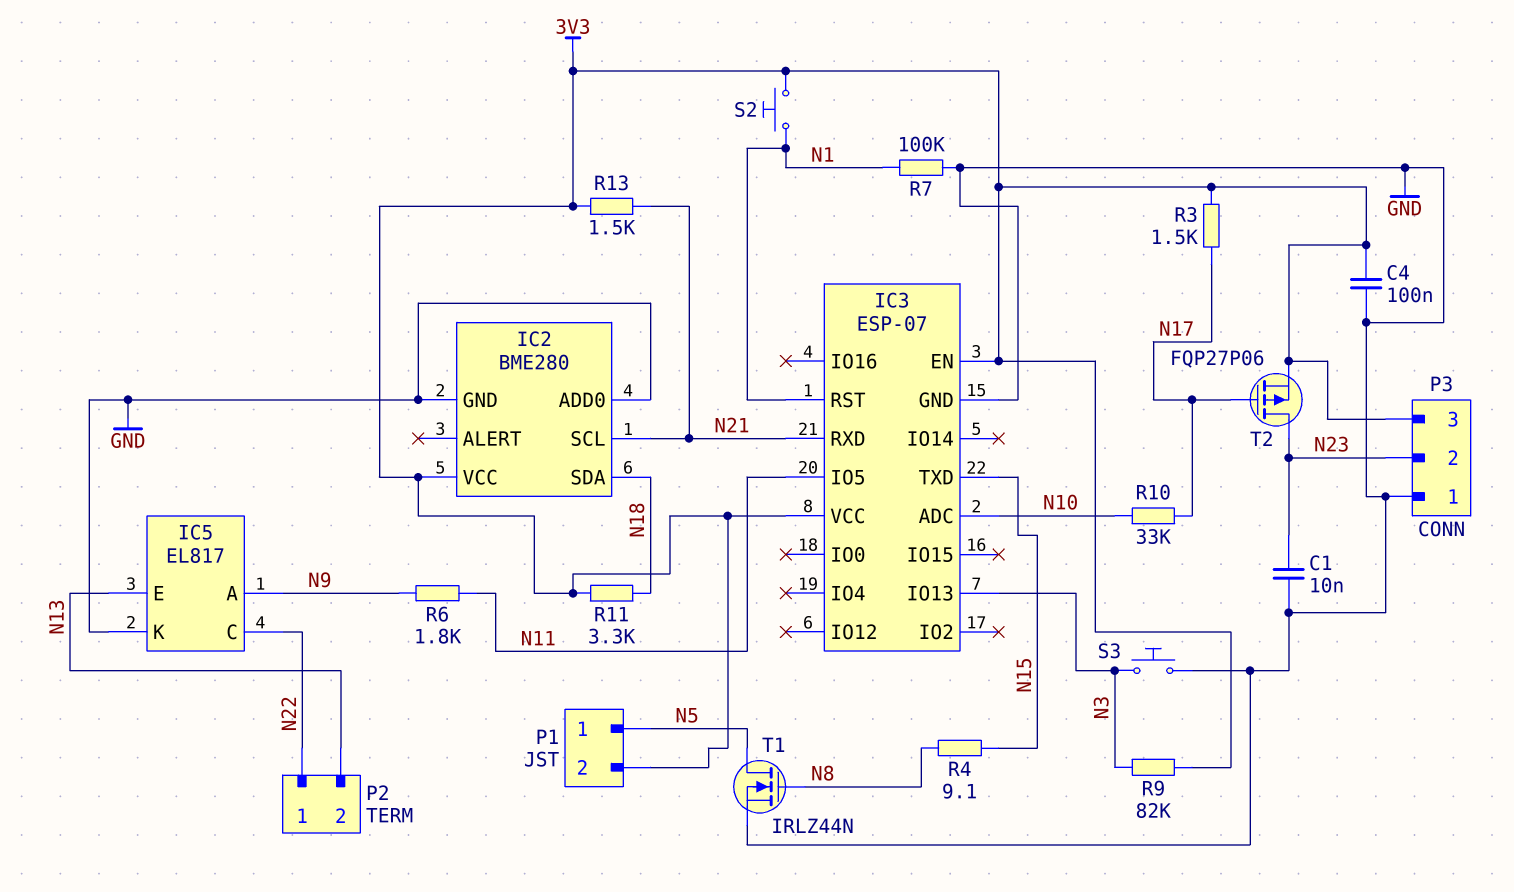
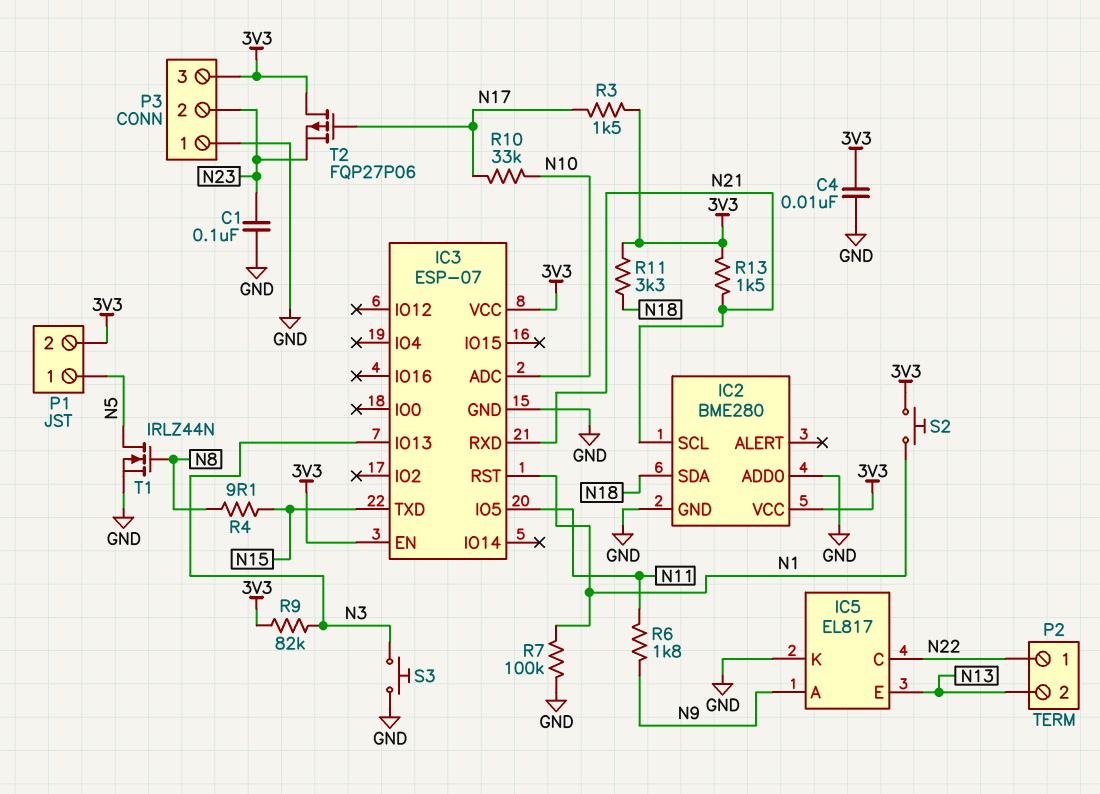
C1: 10nF (GND, N23) -> 100nF (GND, N23)
C4: 100nF (3V3, GND) -> 10nF (3V3, GND)
T2: PMOS FQP27P06 (G N17, D N23, S 3V3) -> PMOS FQP27P06 (G N17, D 3V3, S N23)

